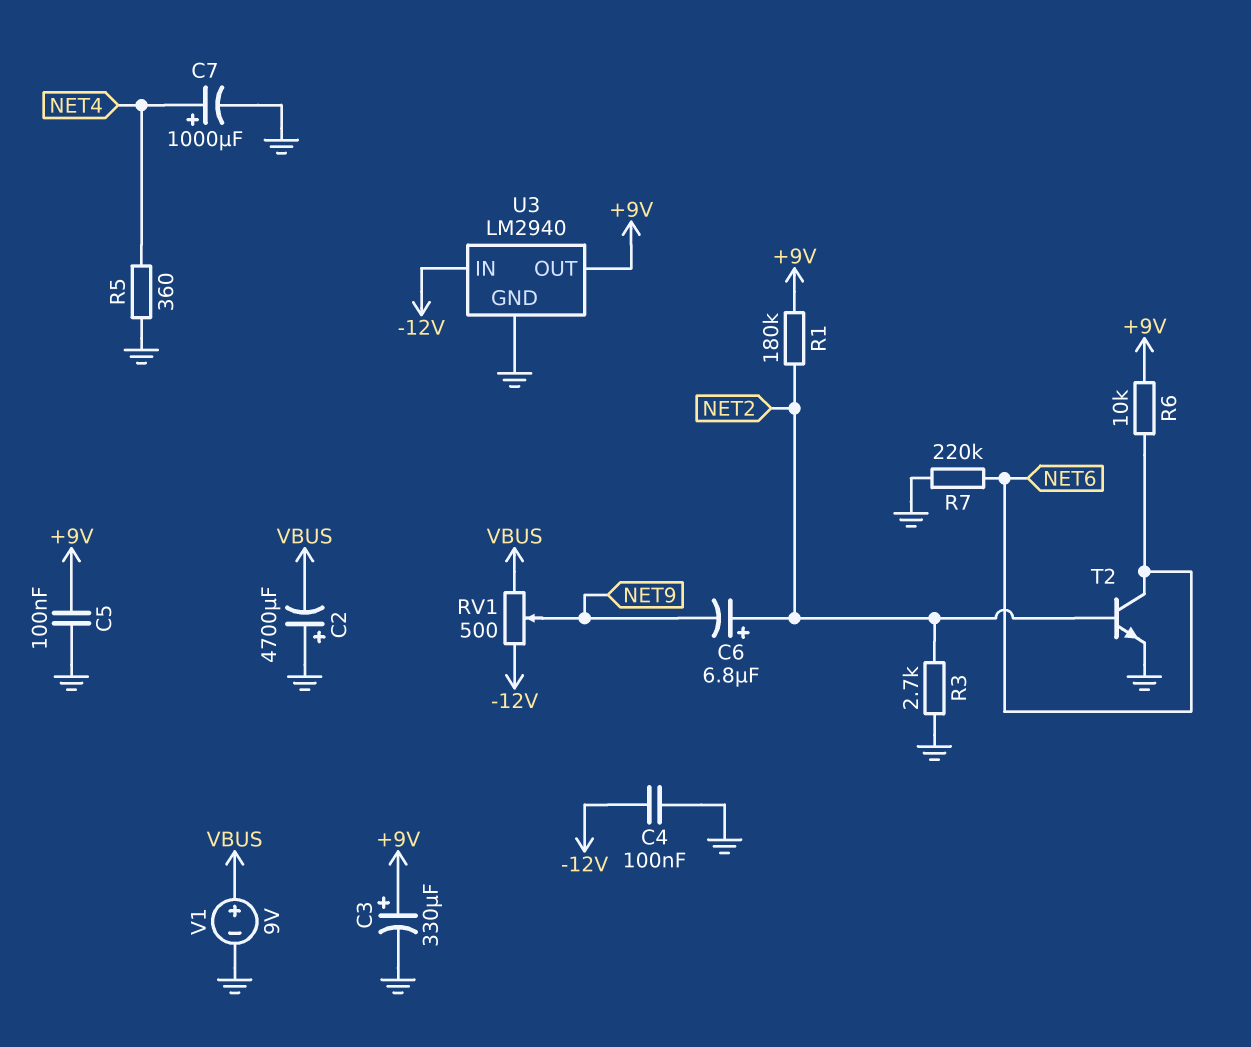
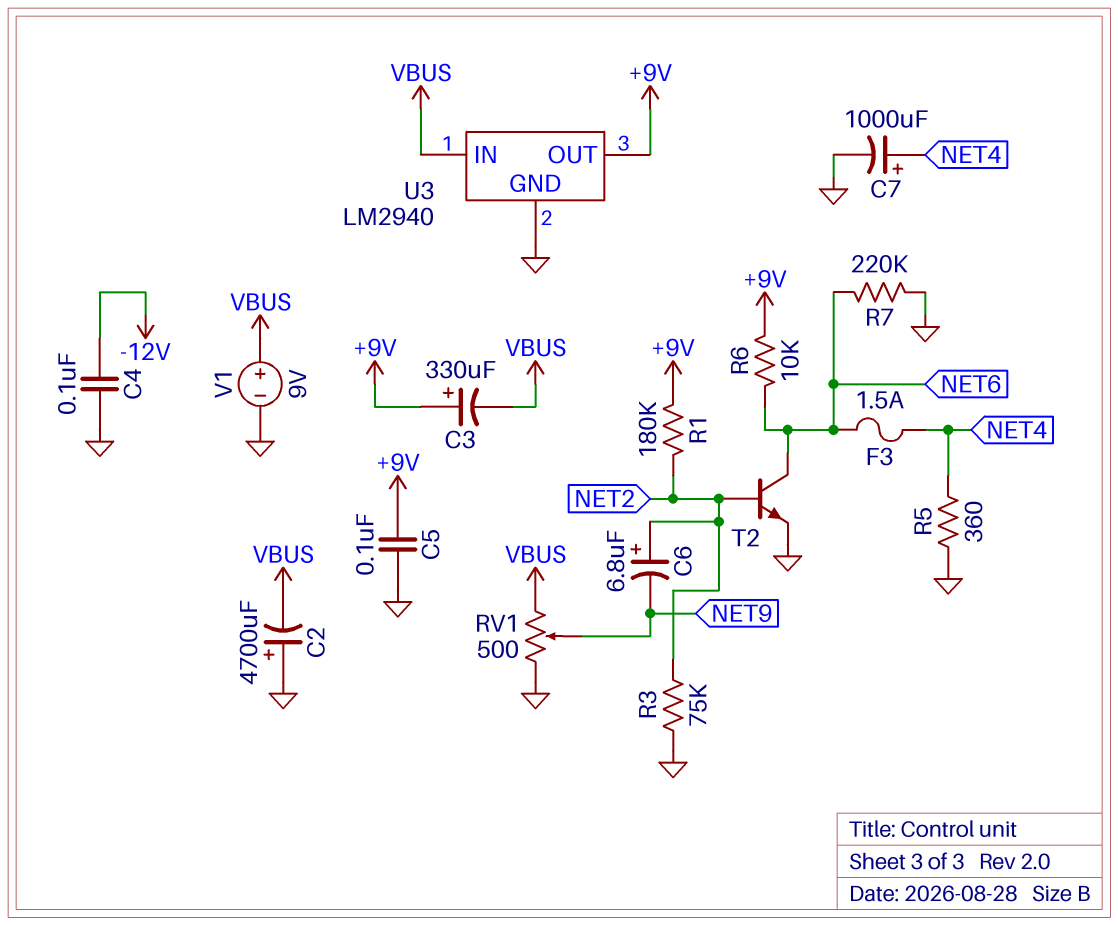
C3: 330uF (plus +9V, minus GND) -> 330uF (plus +9V, minus VBUS)
F3: none -> 1.5A (NET4, NET6)
R3: 2.7k (GND, NET2) -> 75k (GND, NET2)
RV1: 500 (-12V, VBUS, wiper NET9) -> 500 (GND, VBUS, wiper NET9)
U3 pin IN: -12V -> VBUS

